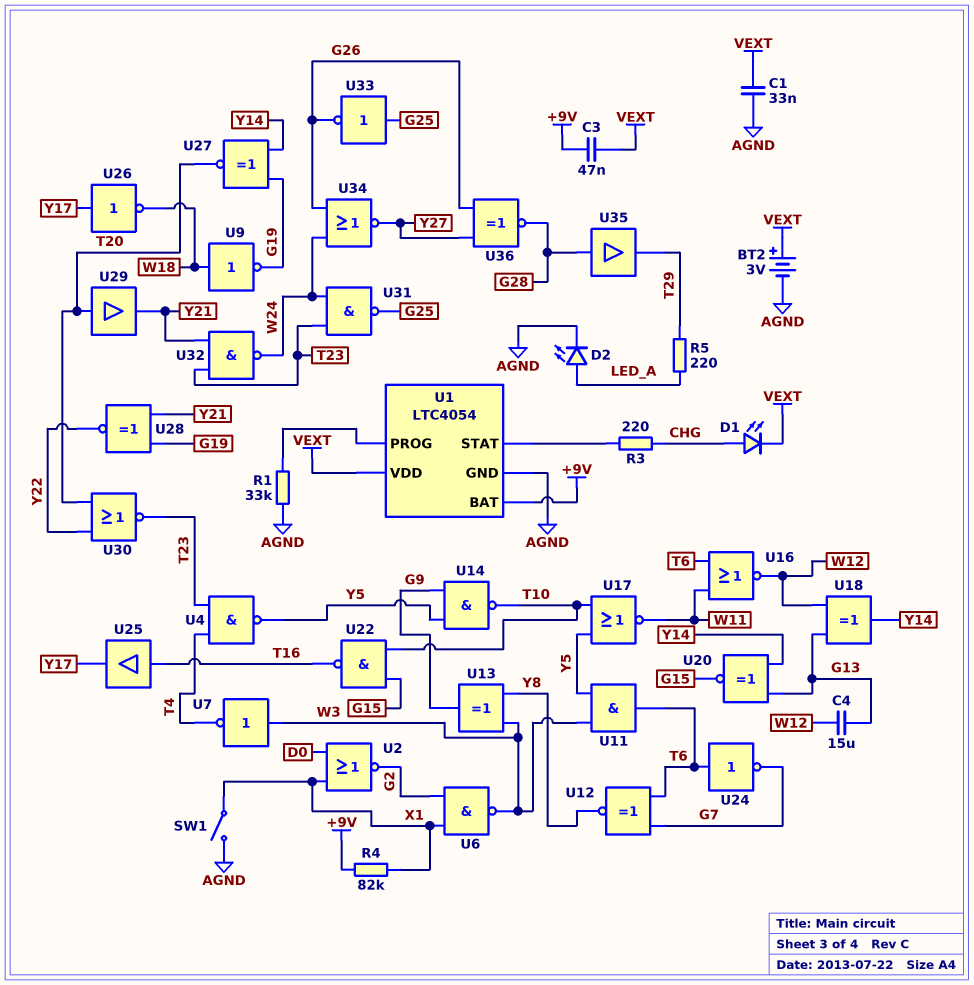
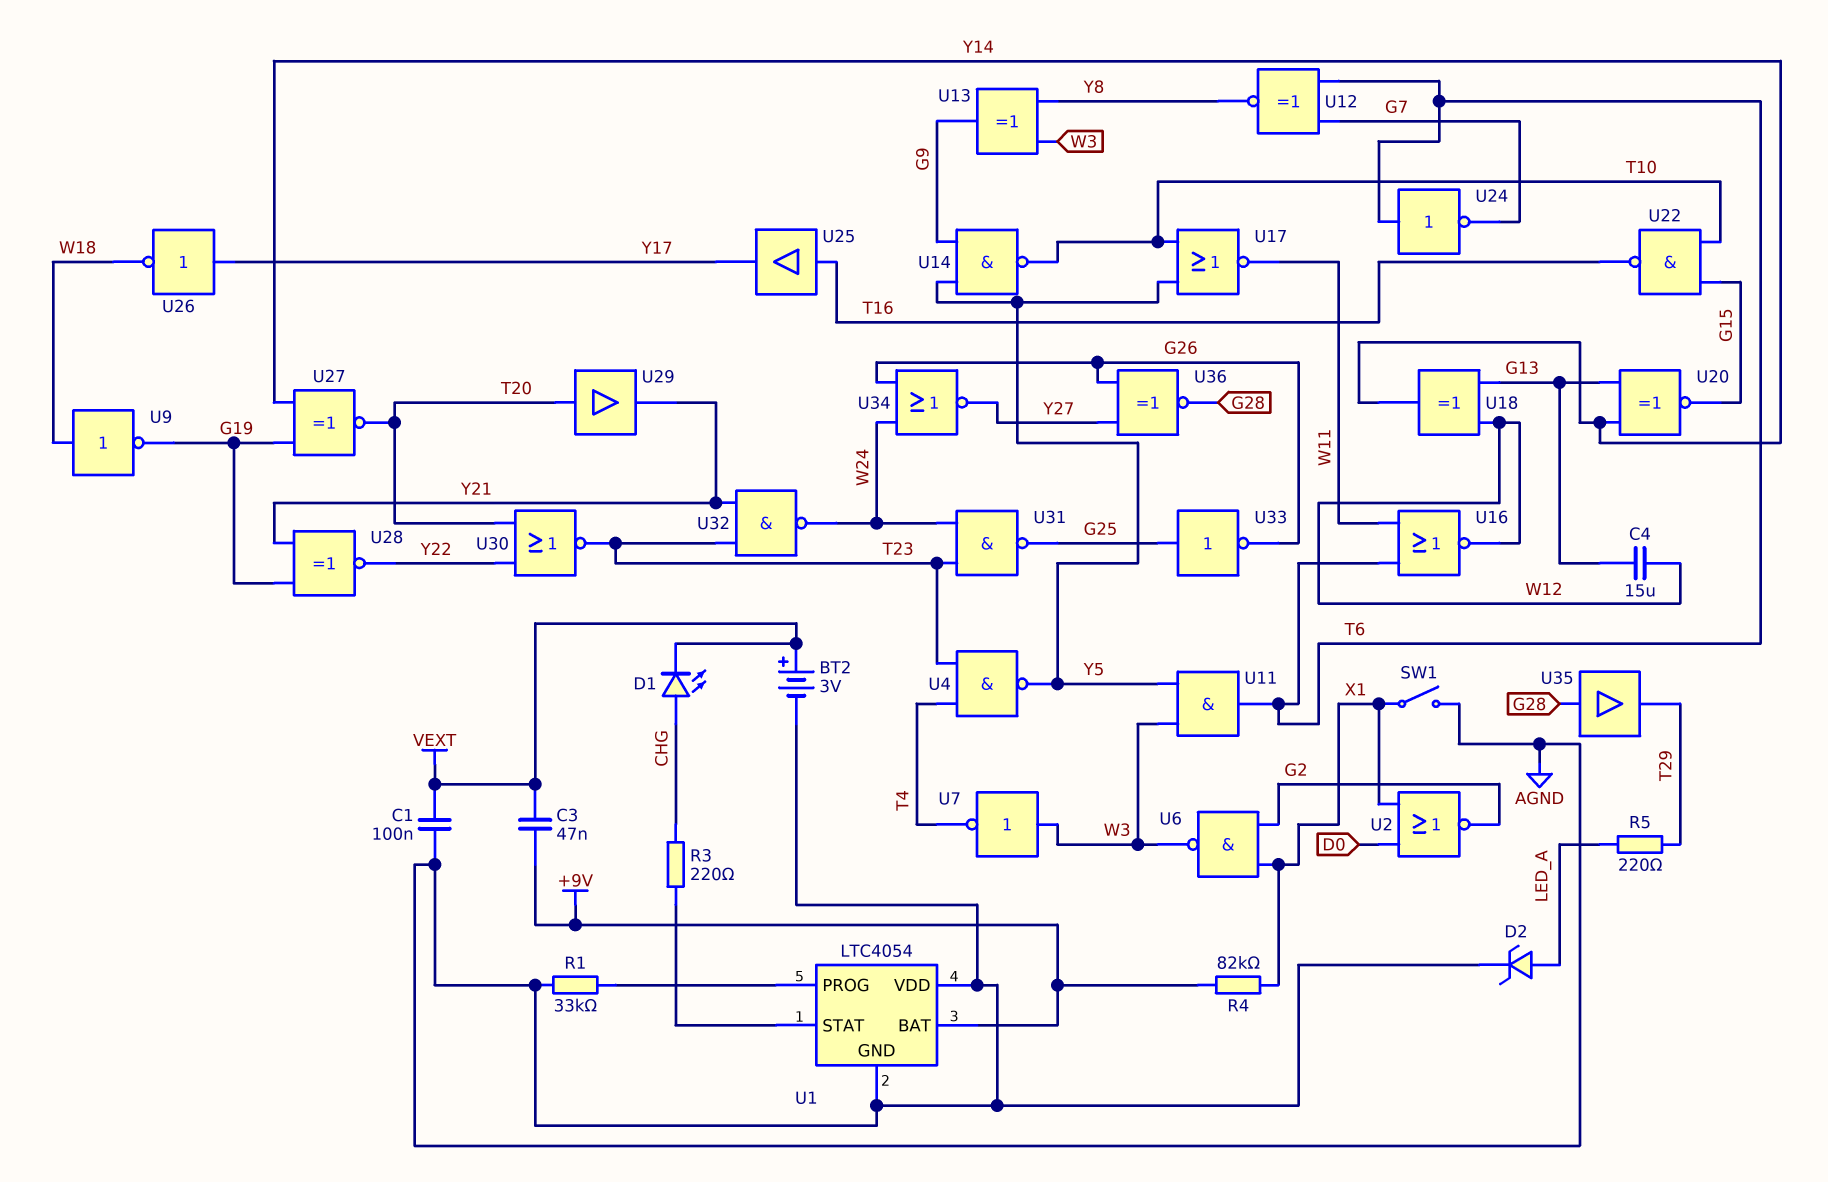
C1: 33nF (AGND, VEXT) -> 100nF (AGND, VEXT)
D2: LED (A LED_A, K AGND) -> zener (A LED_A, K AGND)
U1 pin VDD: VEXT -> AGND

